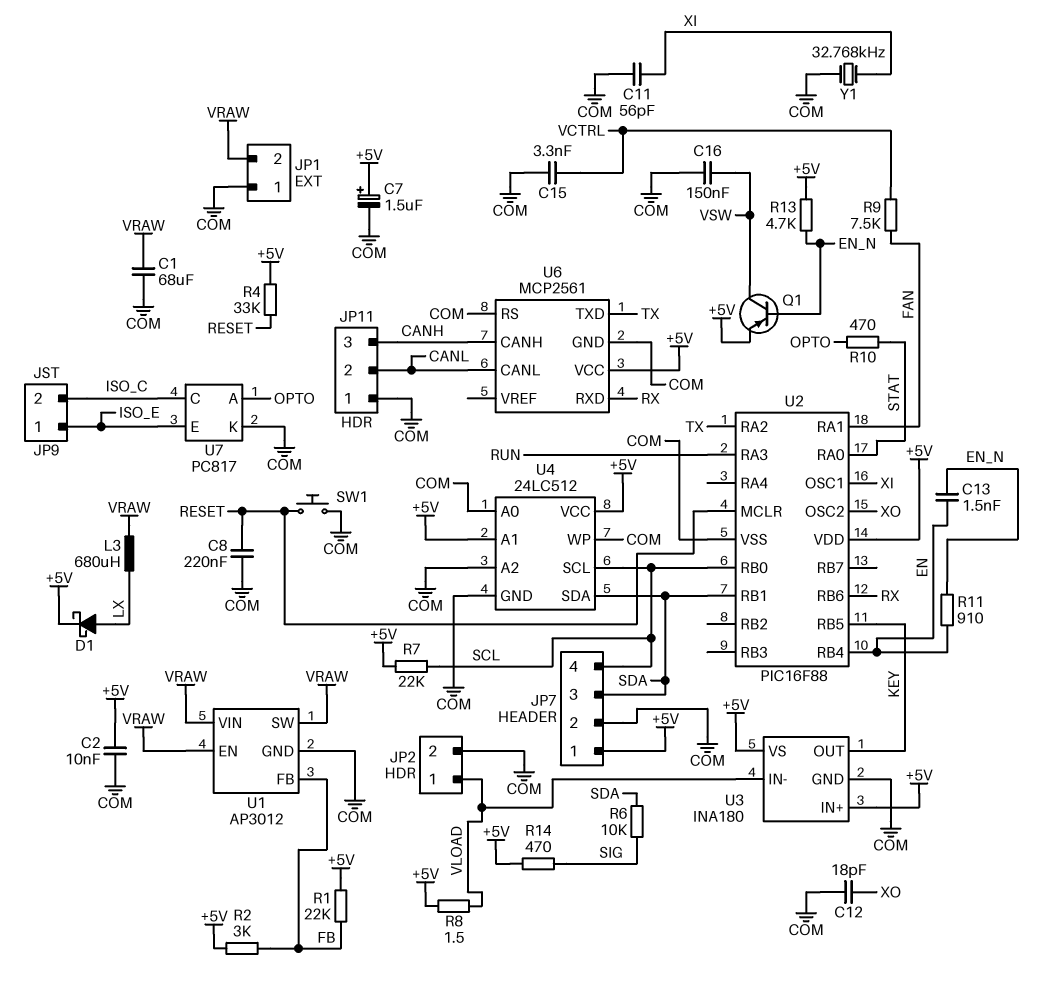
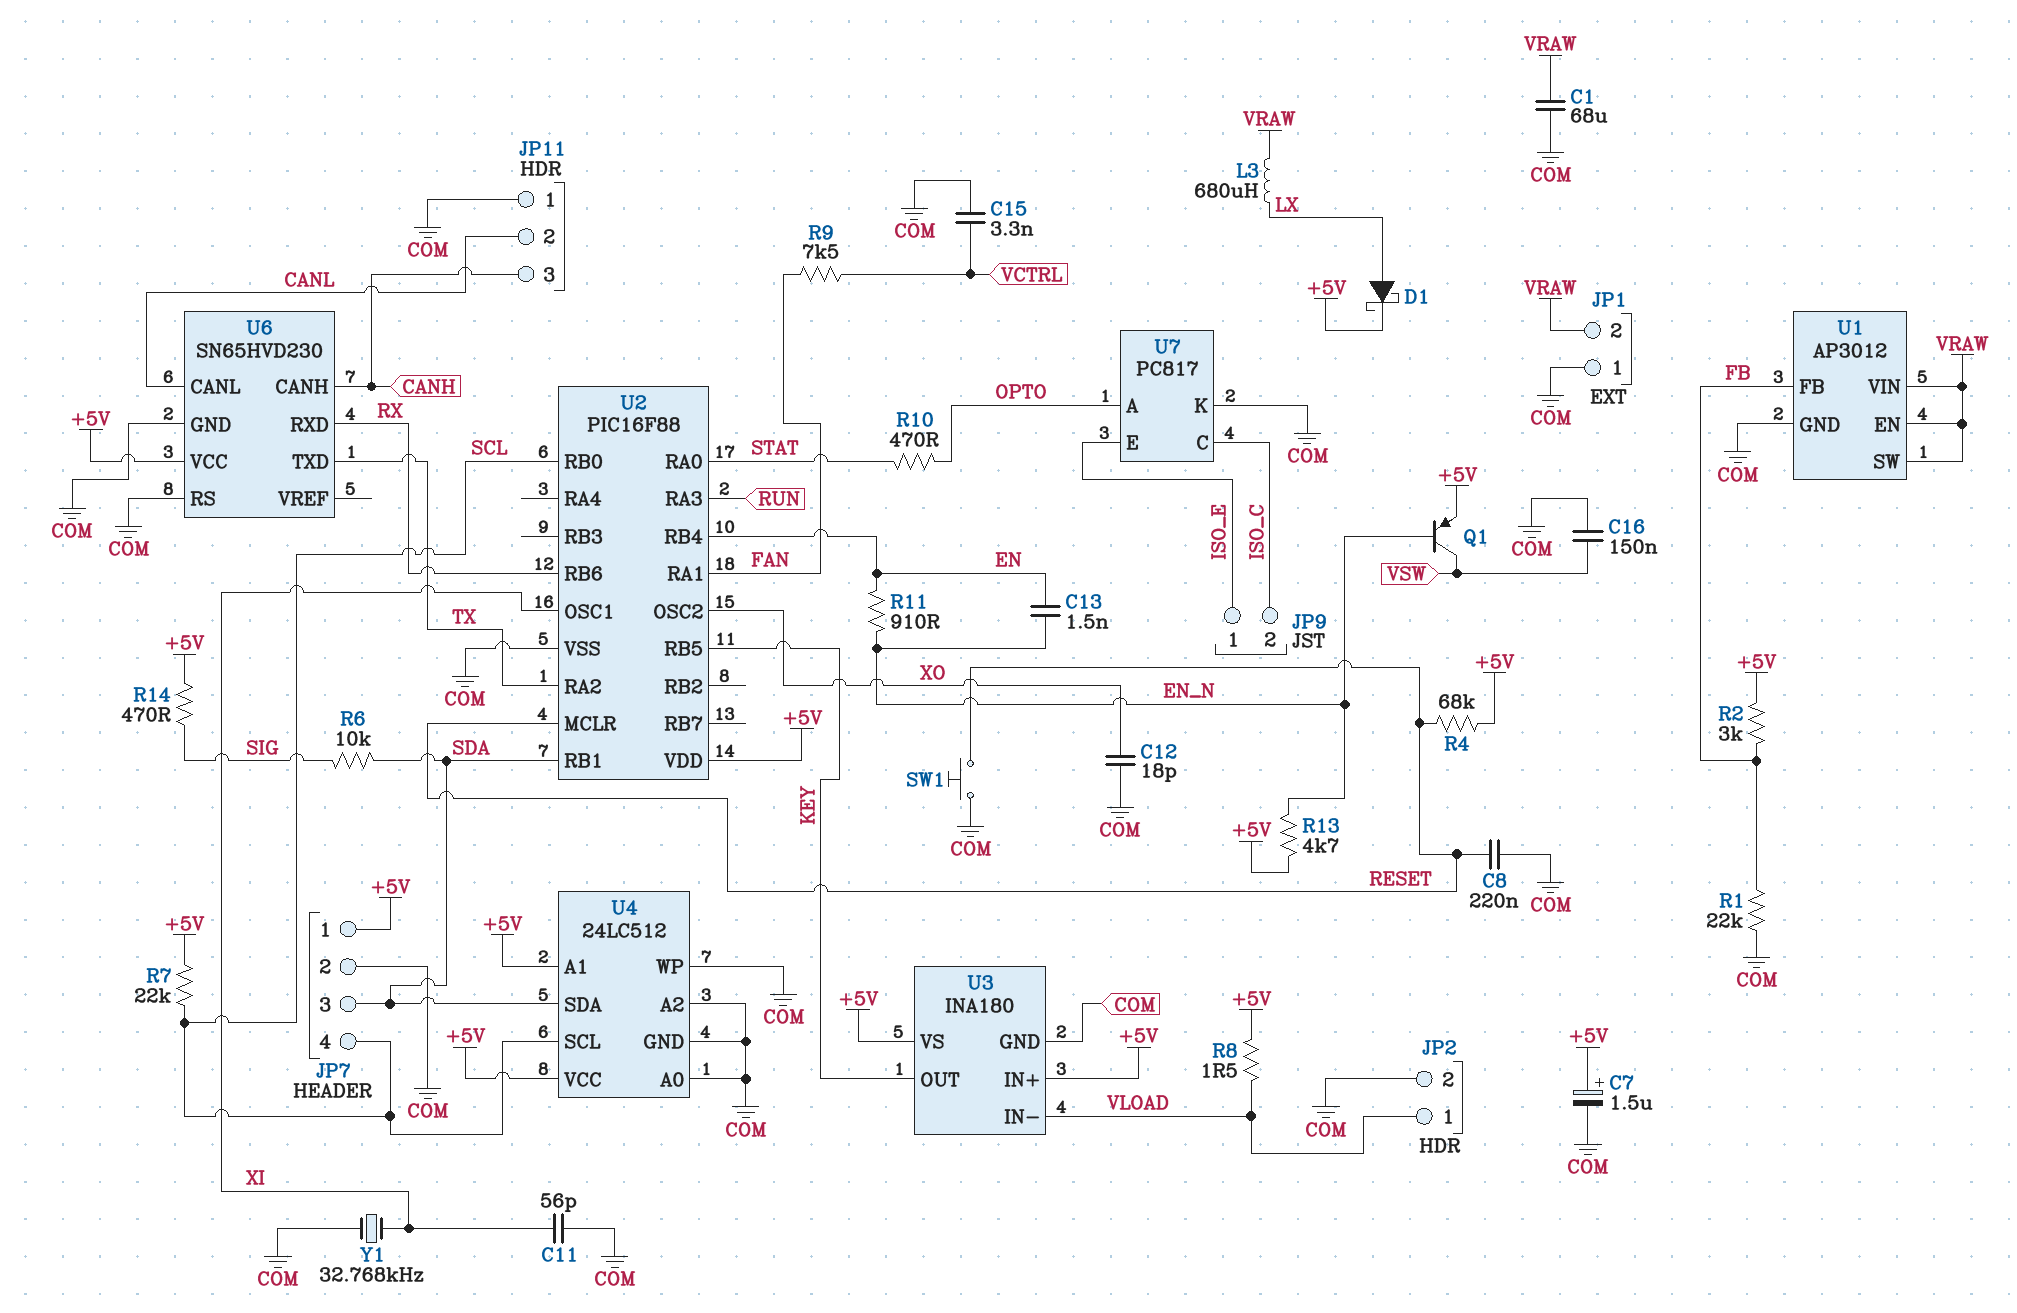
C2: 10nF (+5V, COM) -> none
R1: 22k (+5V, FB) -> 22k (COM, FB)
R4: 33k (+5V, RESET) -> 68k (+5V, RESET)
U6: MCP2561 -> SN65HVD230

